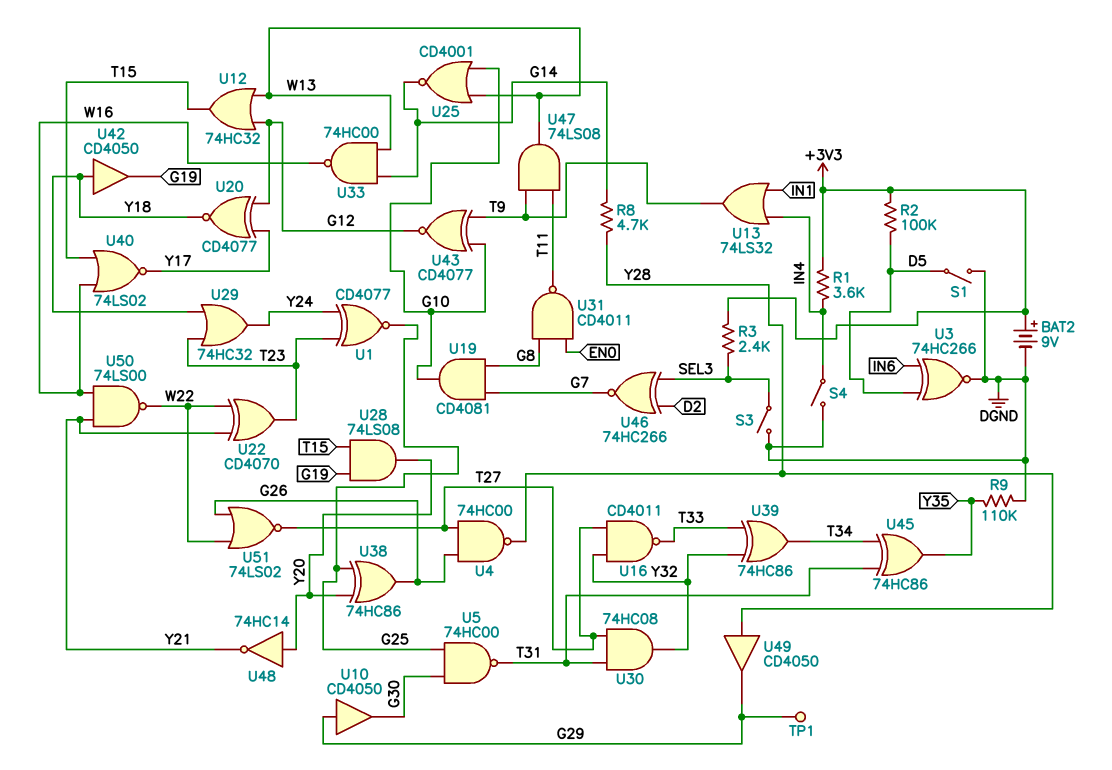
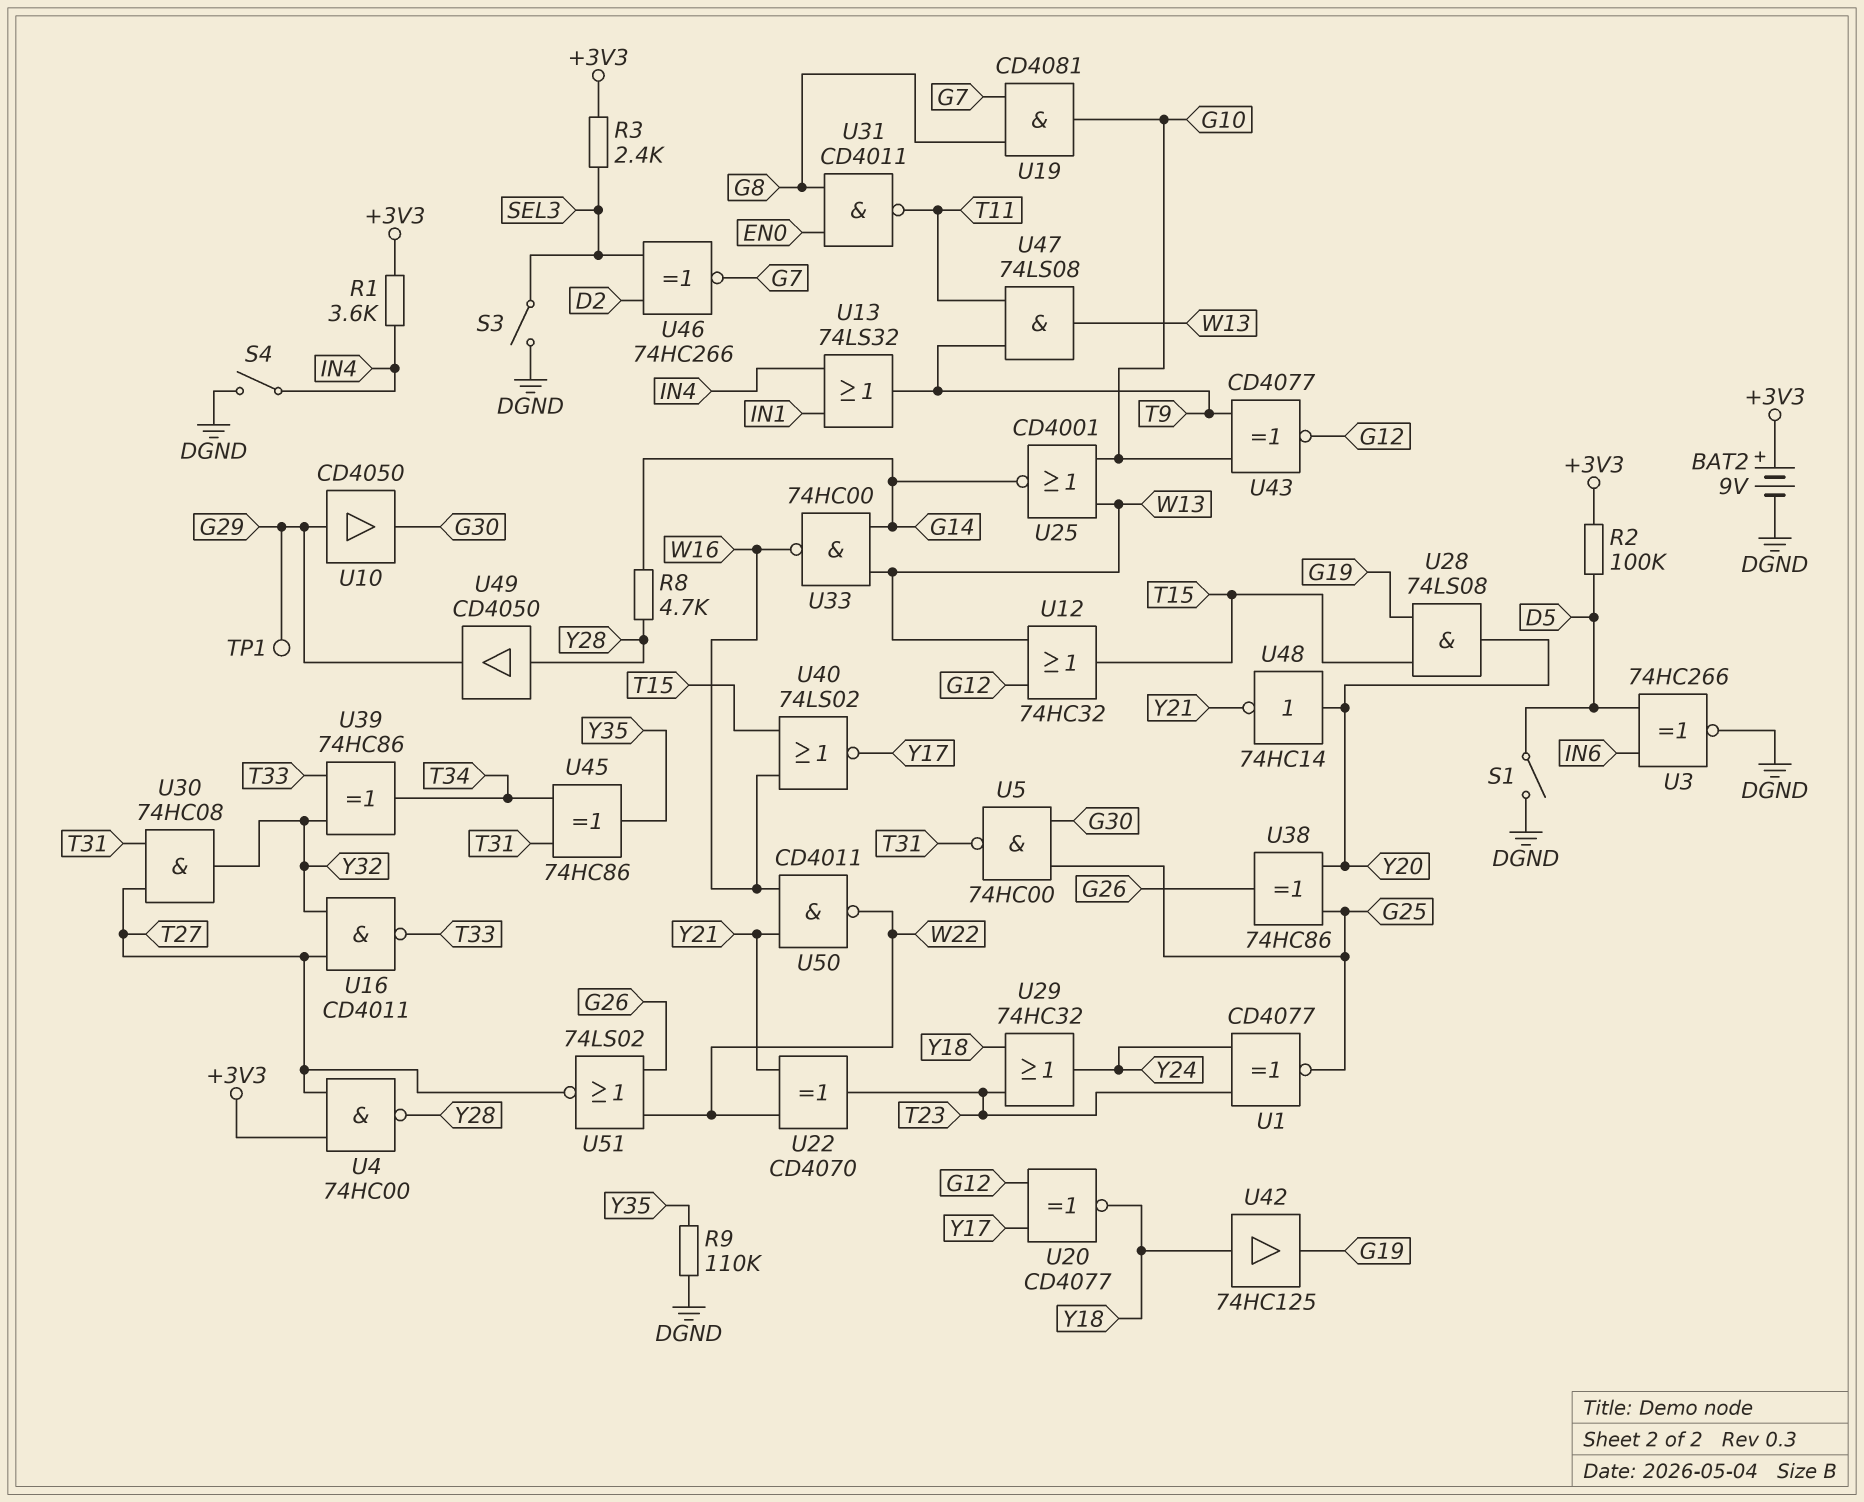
U4: NAND 74HC00 (in G26, in T27, out Y28) -> NAND 74HC00 (in +3V3, in T27, out Y28)
U42: buffer CD4050 (in Y18, out G19) -> buffer 74HC125 (in Y18, out G19)
U50: NAND 74LS00 (in W16, in Y21, out W22) -> NAND CD4011 (in W16, in Y21, out W22)

